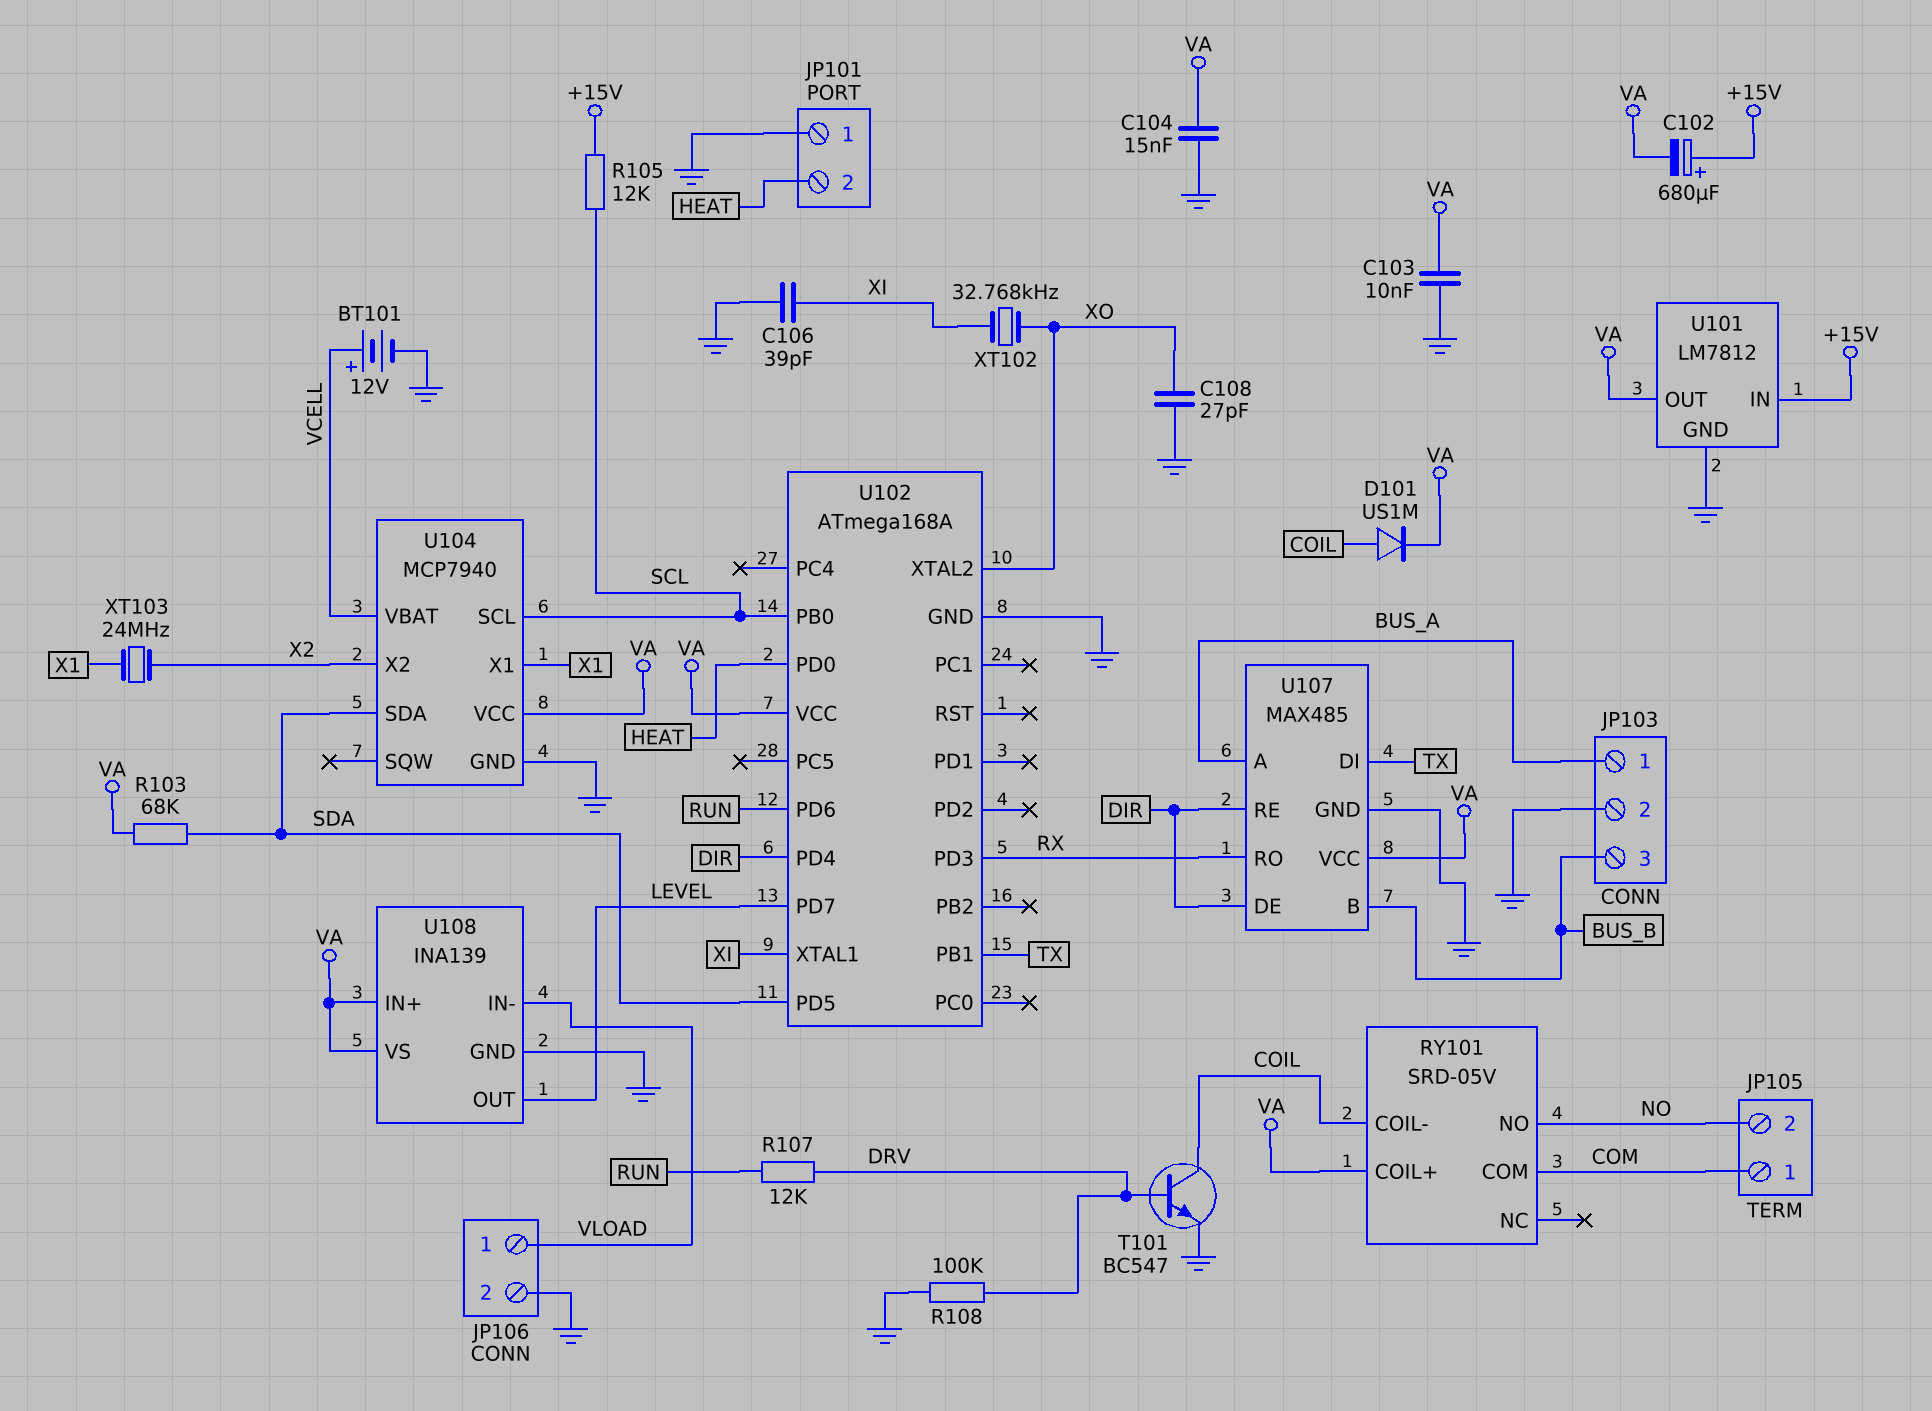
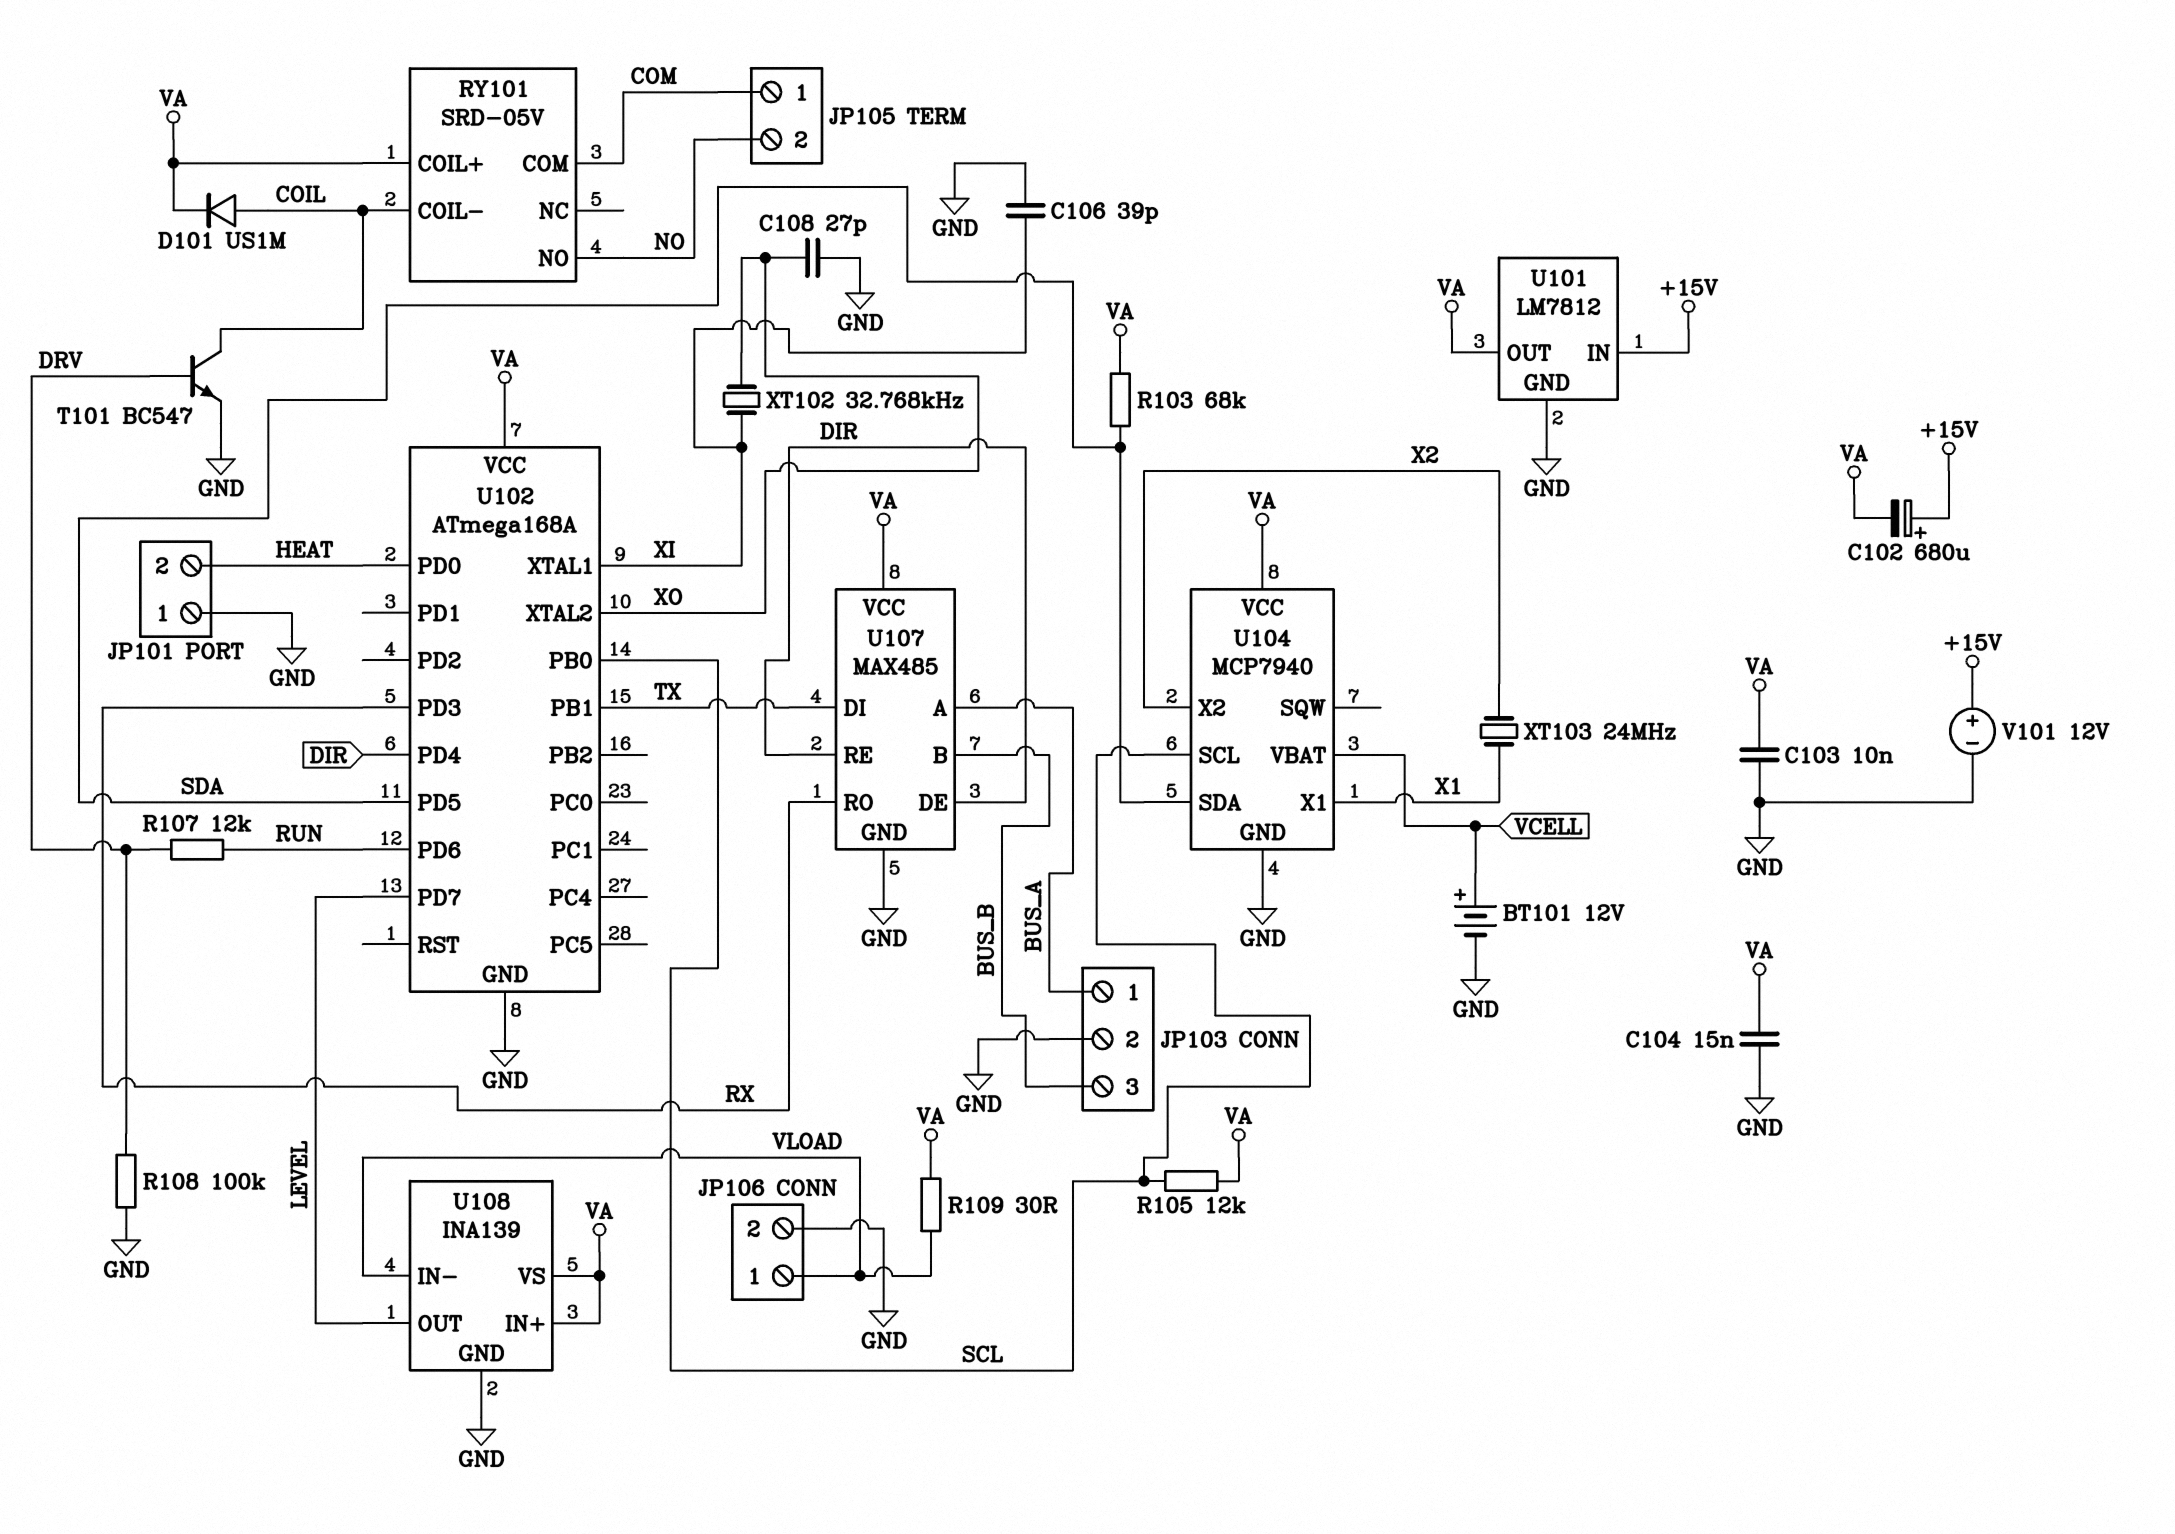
R105: 12k (+15V, SCL) -> 12k (SCL, VA)
R109: none -> 30 (VA, VLOAD)
V101: none -> 12V (plus +15V, minus GND)

